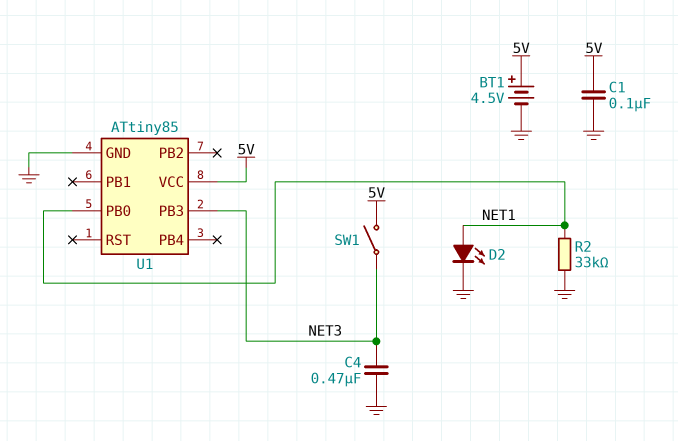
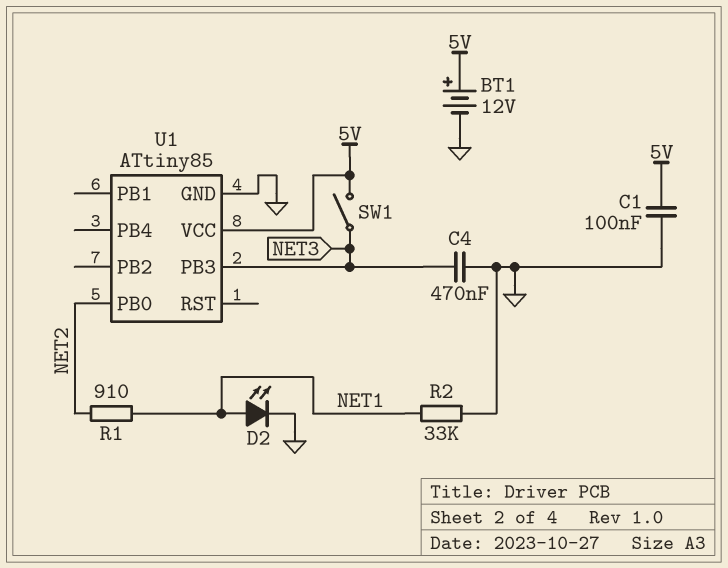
BT1: 4.5V (plus 5V, minus GND) -> 12V (plus 5V, minus GND)
R1: none -> 910 (NET1, NET2)
U1 pin PB0: NET1 -> NET2

